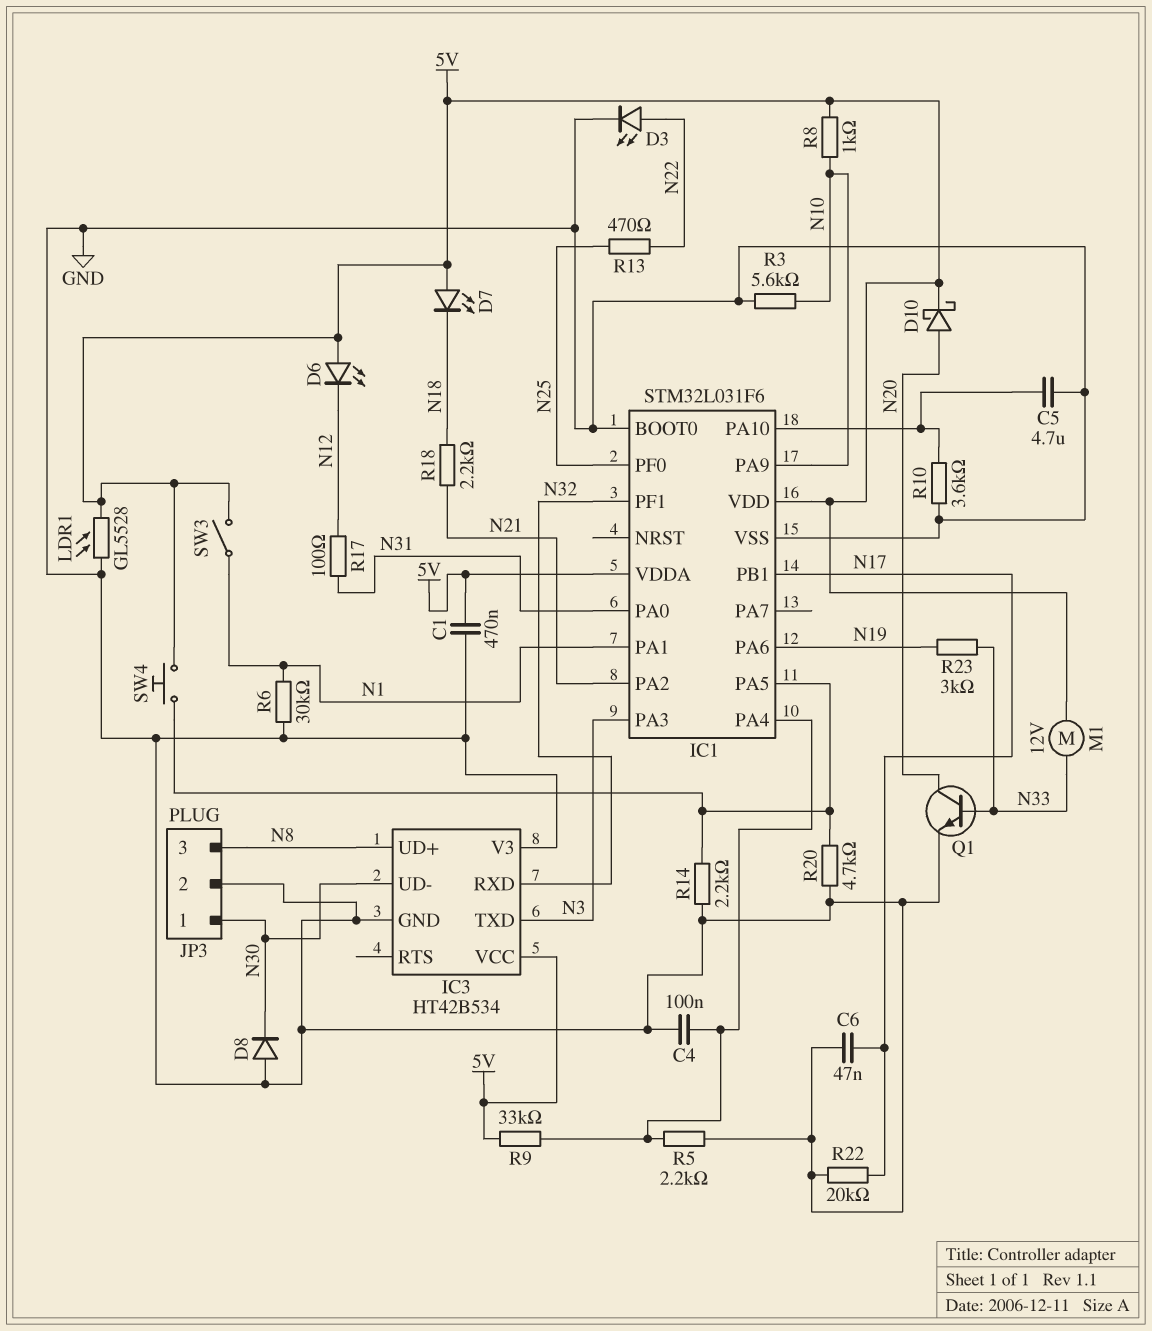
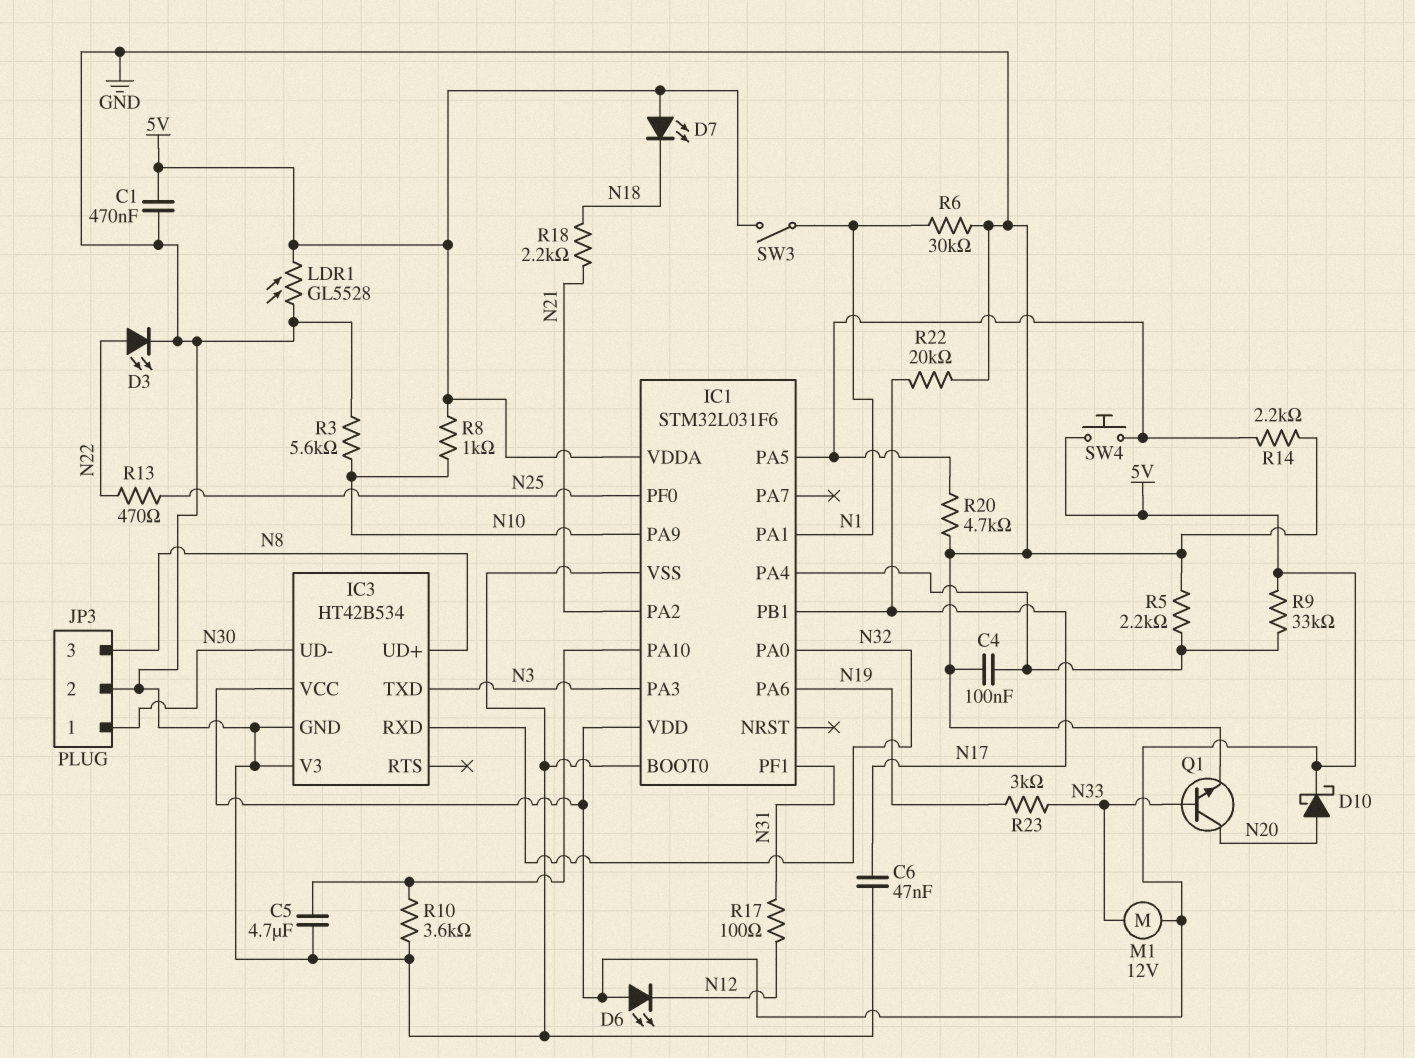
D8: diode (A GND, K N30) -> none
IC1 pin PA0: N31 -> N32
IC1 pin PF1: N32 -> N31

